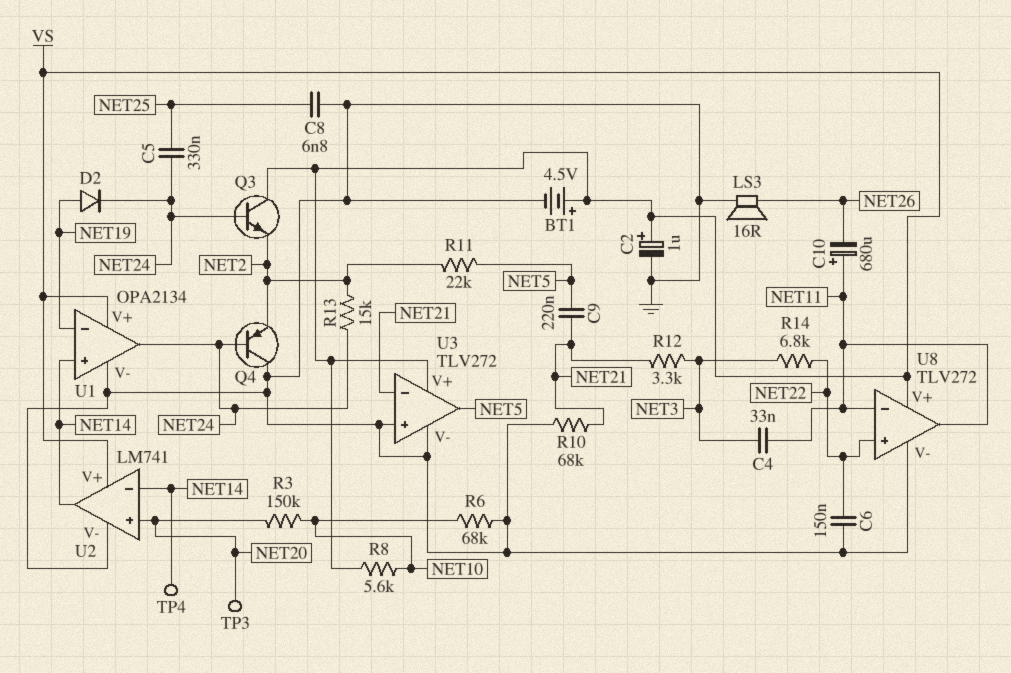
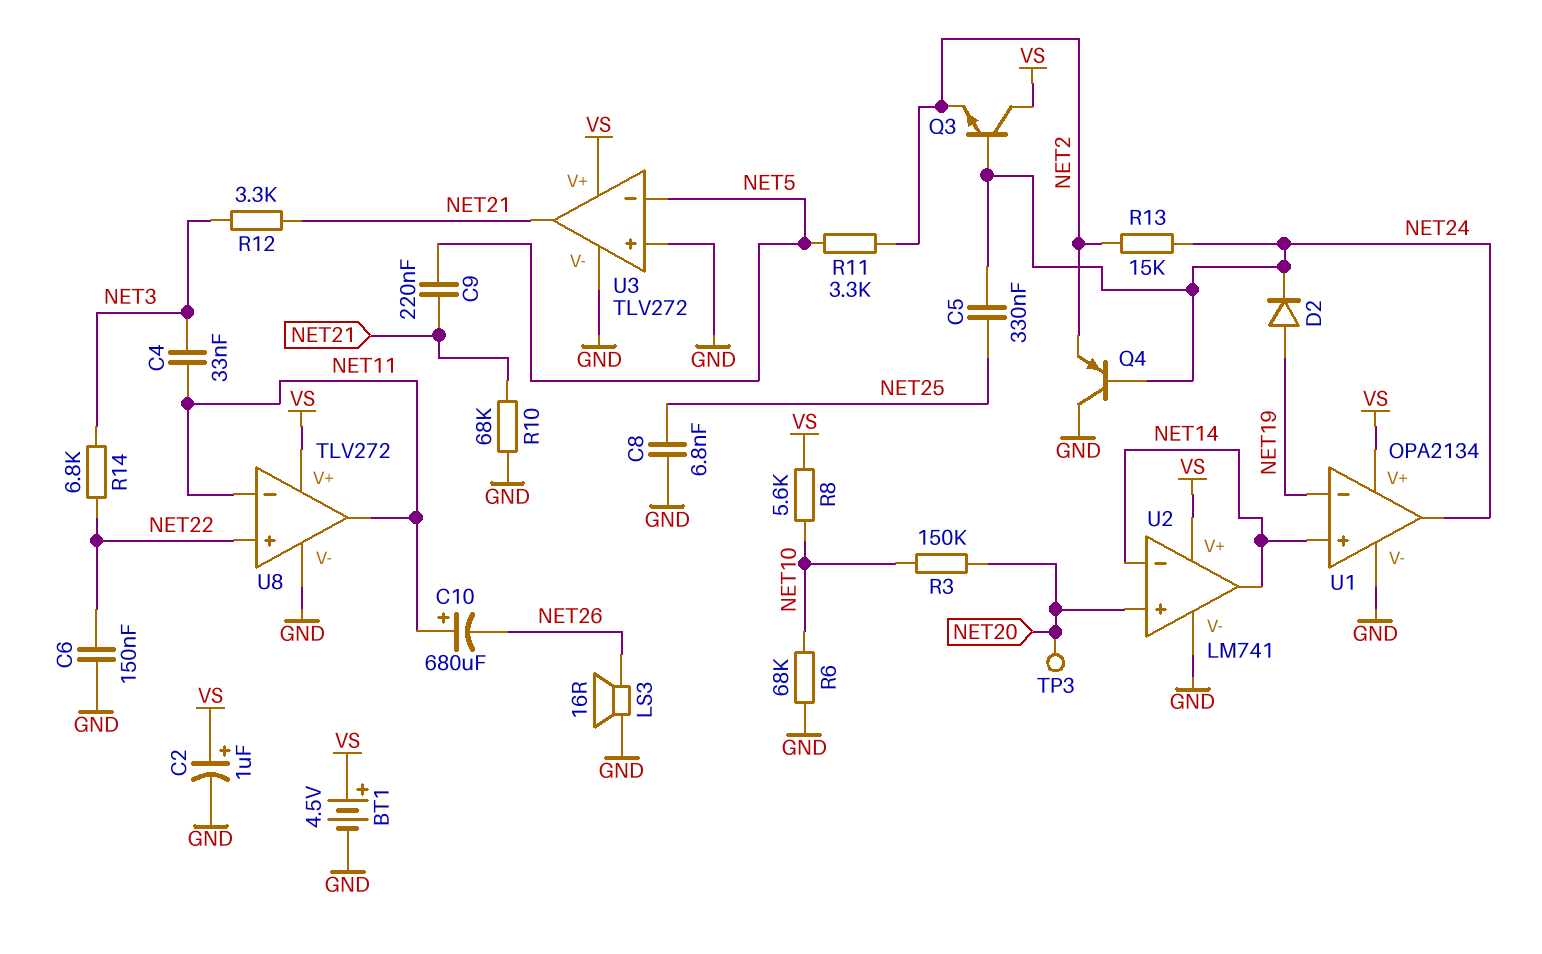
R11: 22k (NET2, NET5) -> 3.3k (NET2, NET5)
TP4: test point (NET14) -> none
U3 pin in-: NET21 -> NET5
U3 pin out: NET5 -> NET21

